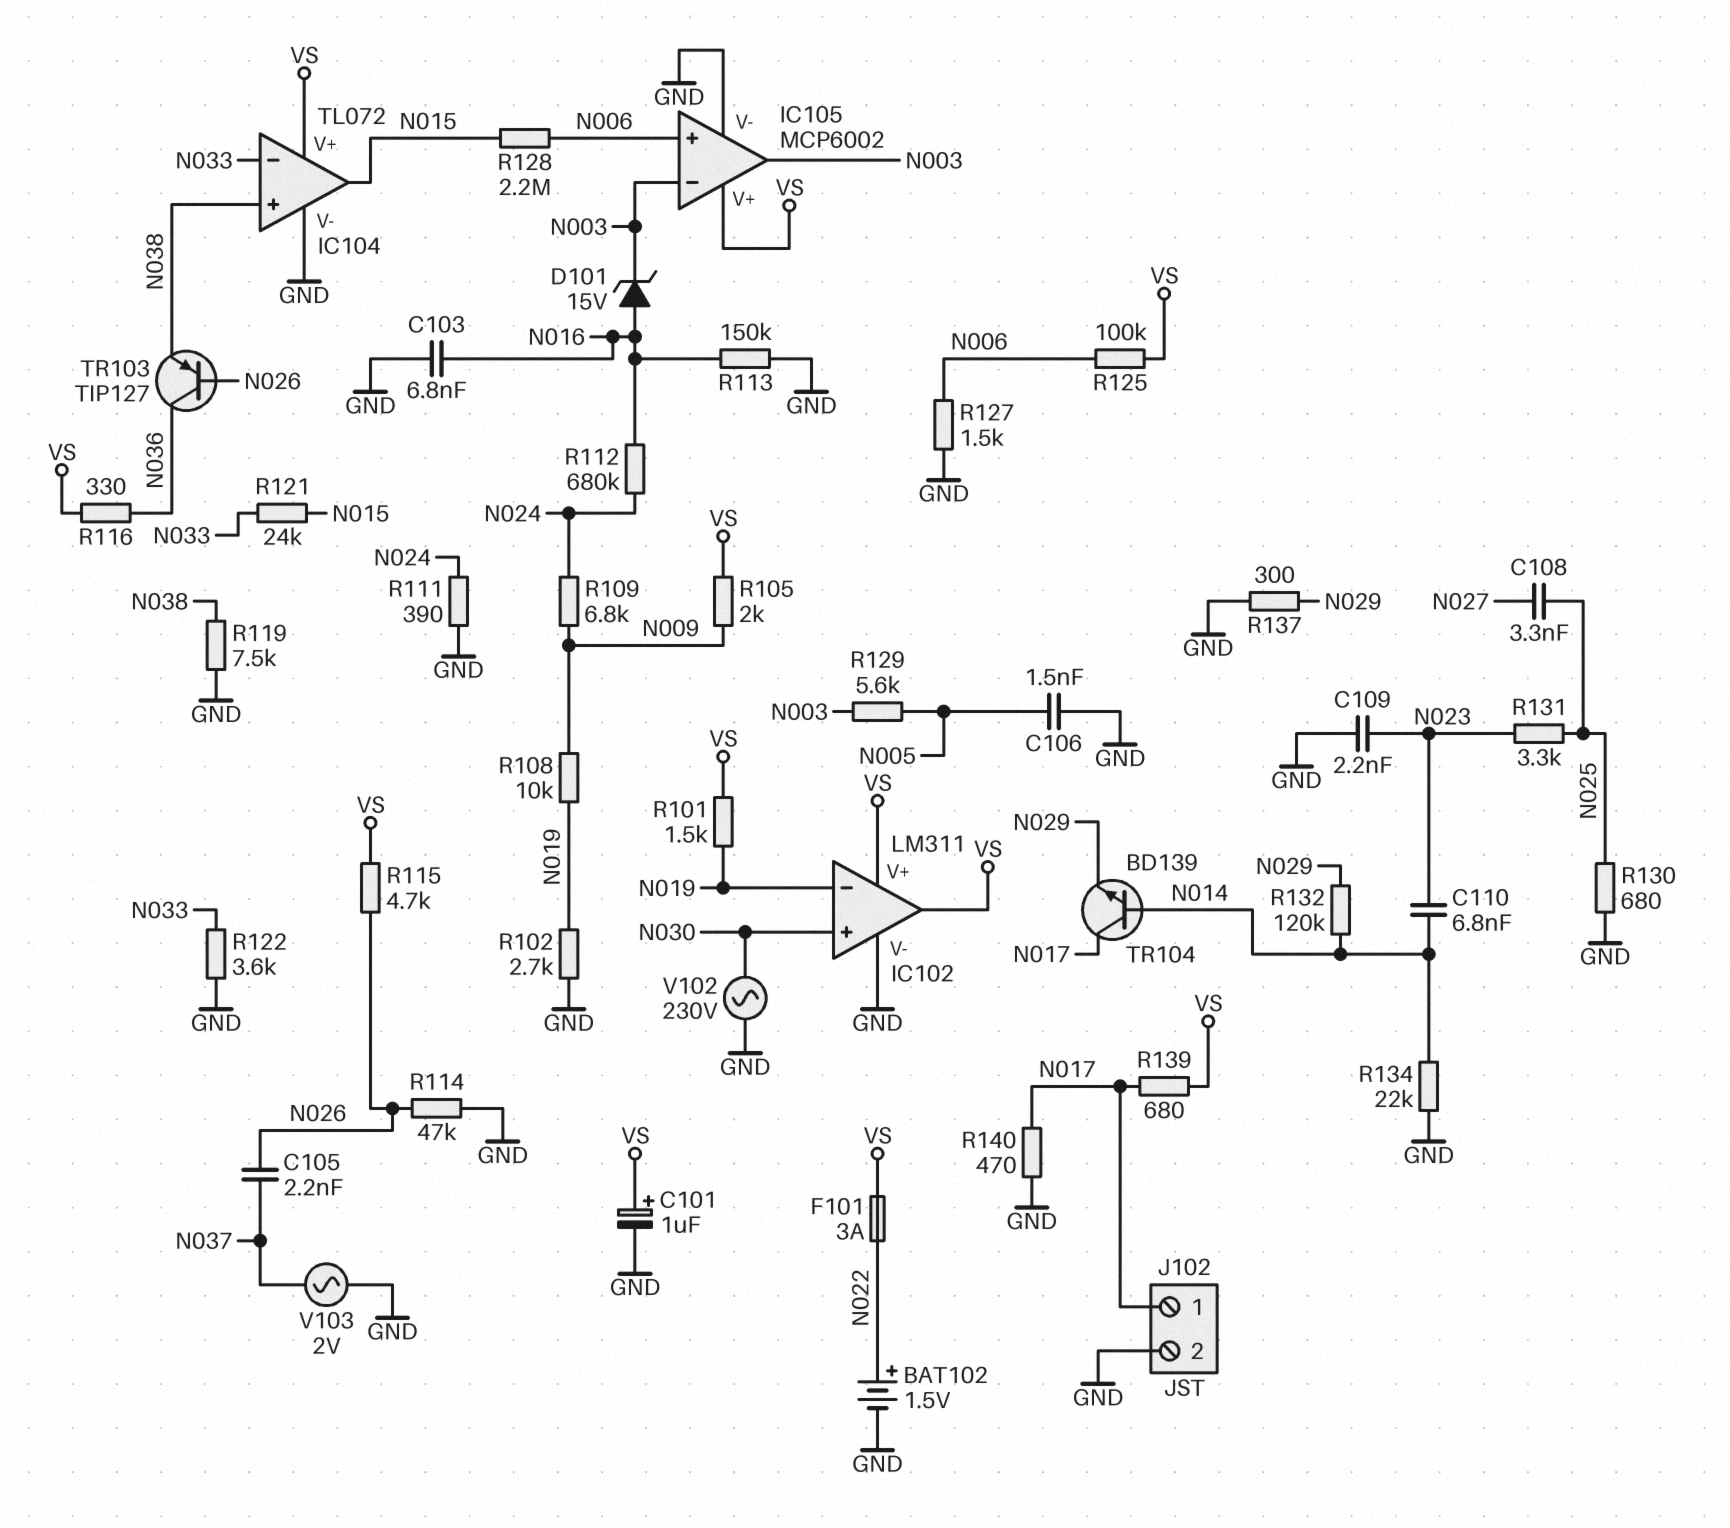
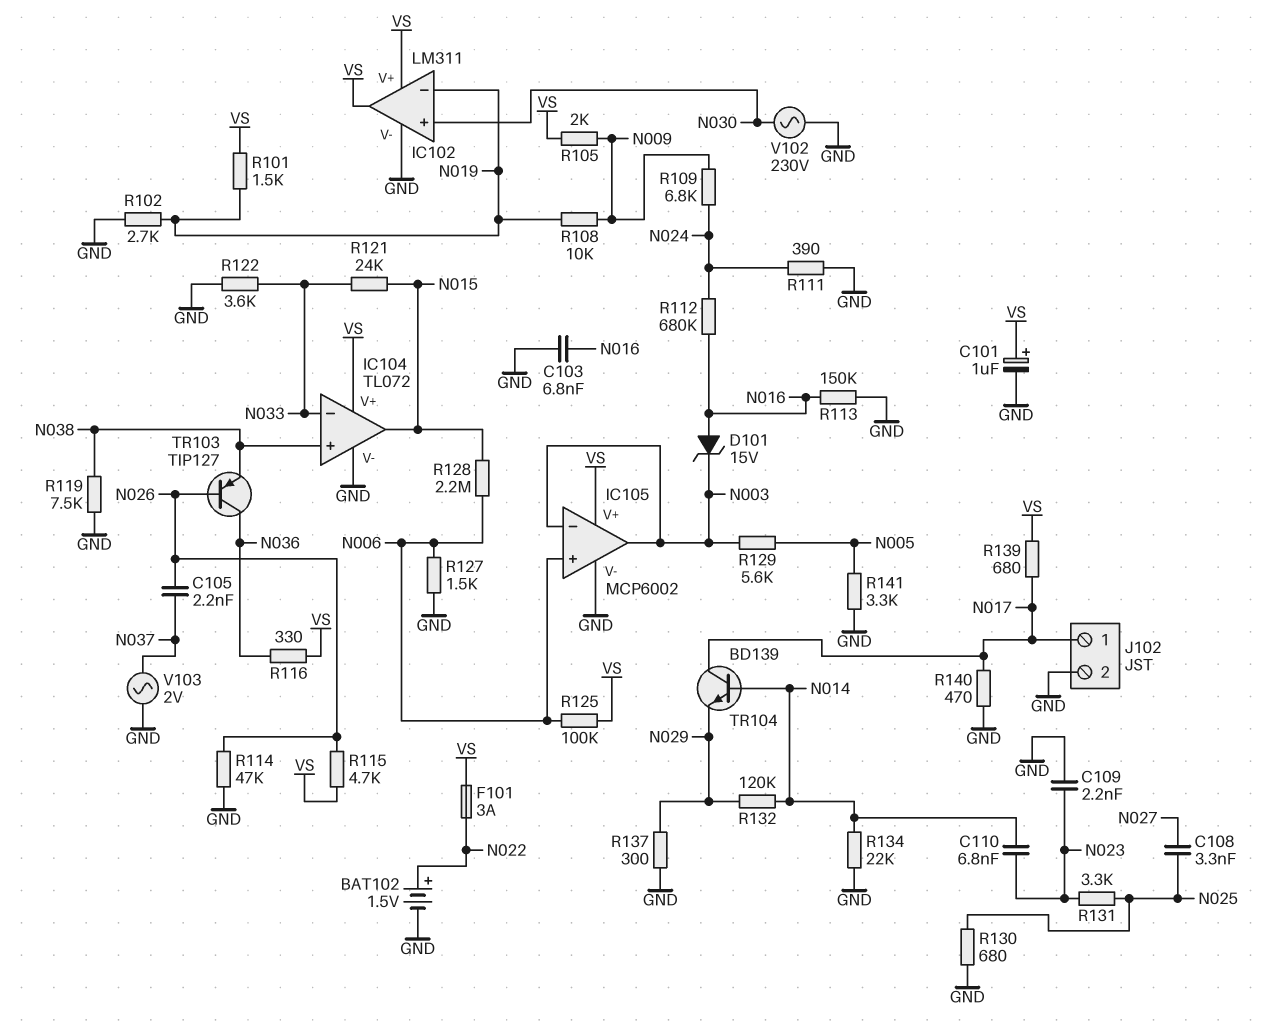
C106: 1.5nF (GND, N005) -> none
R141: none -> 3.3k (GND, N005)

